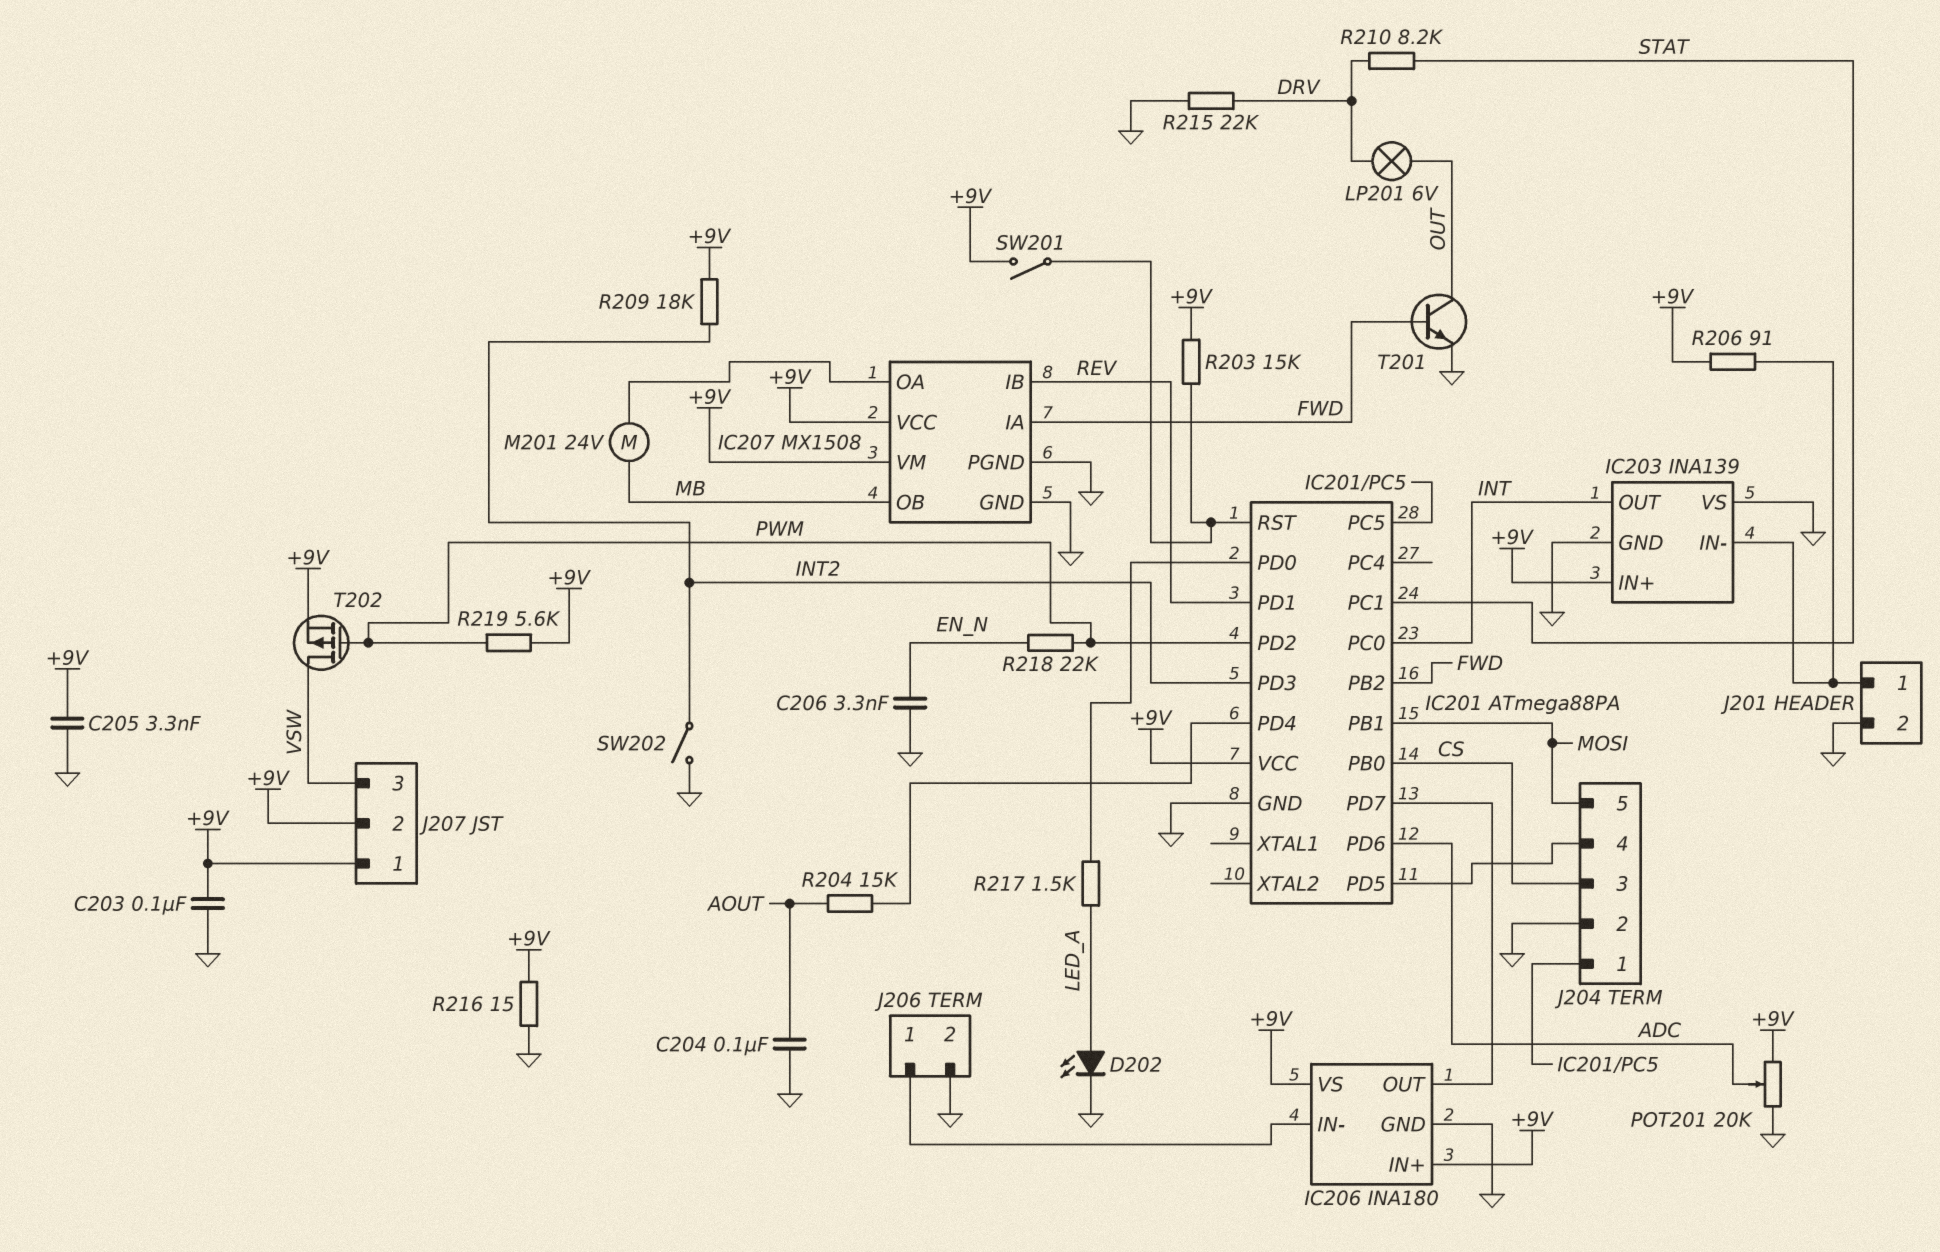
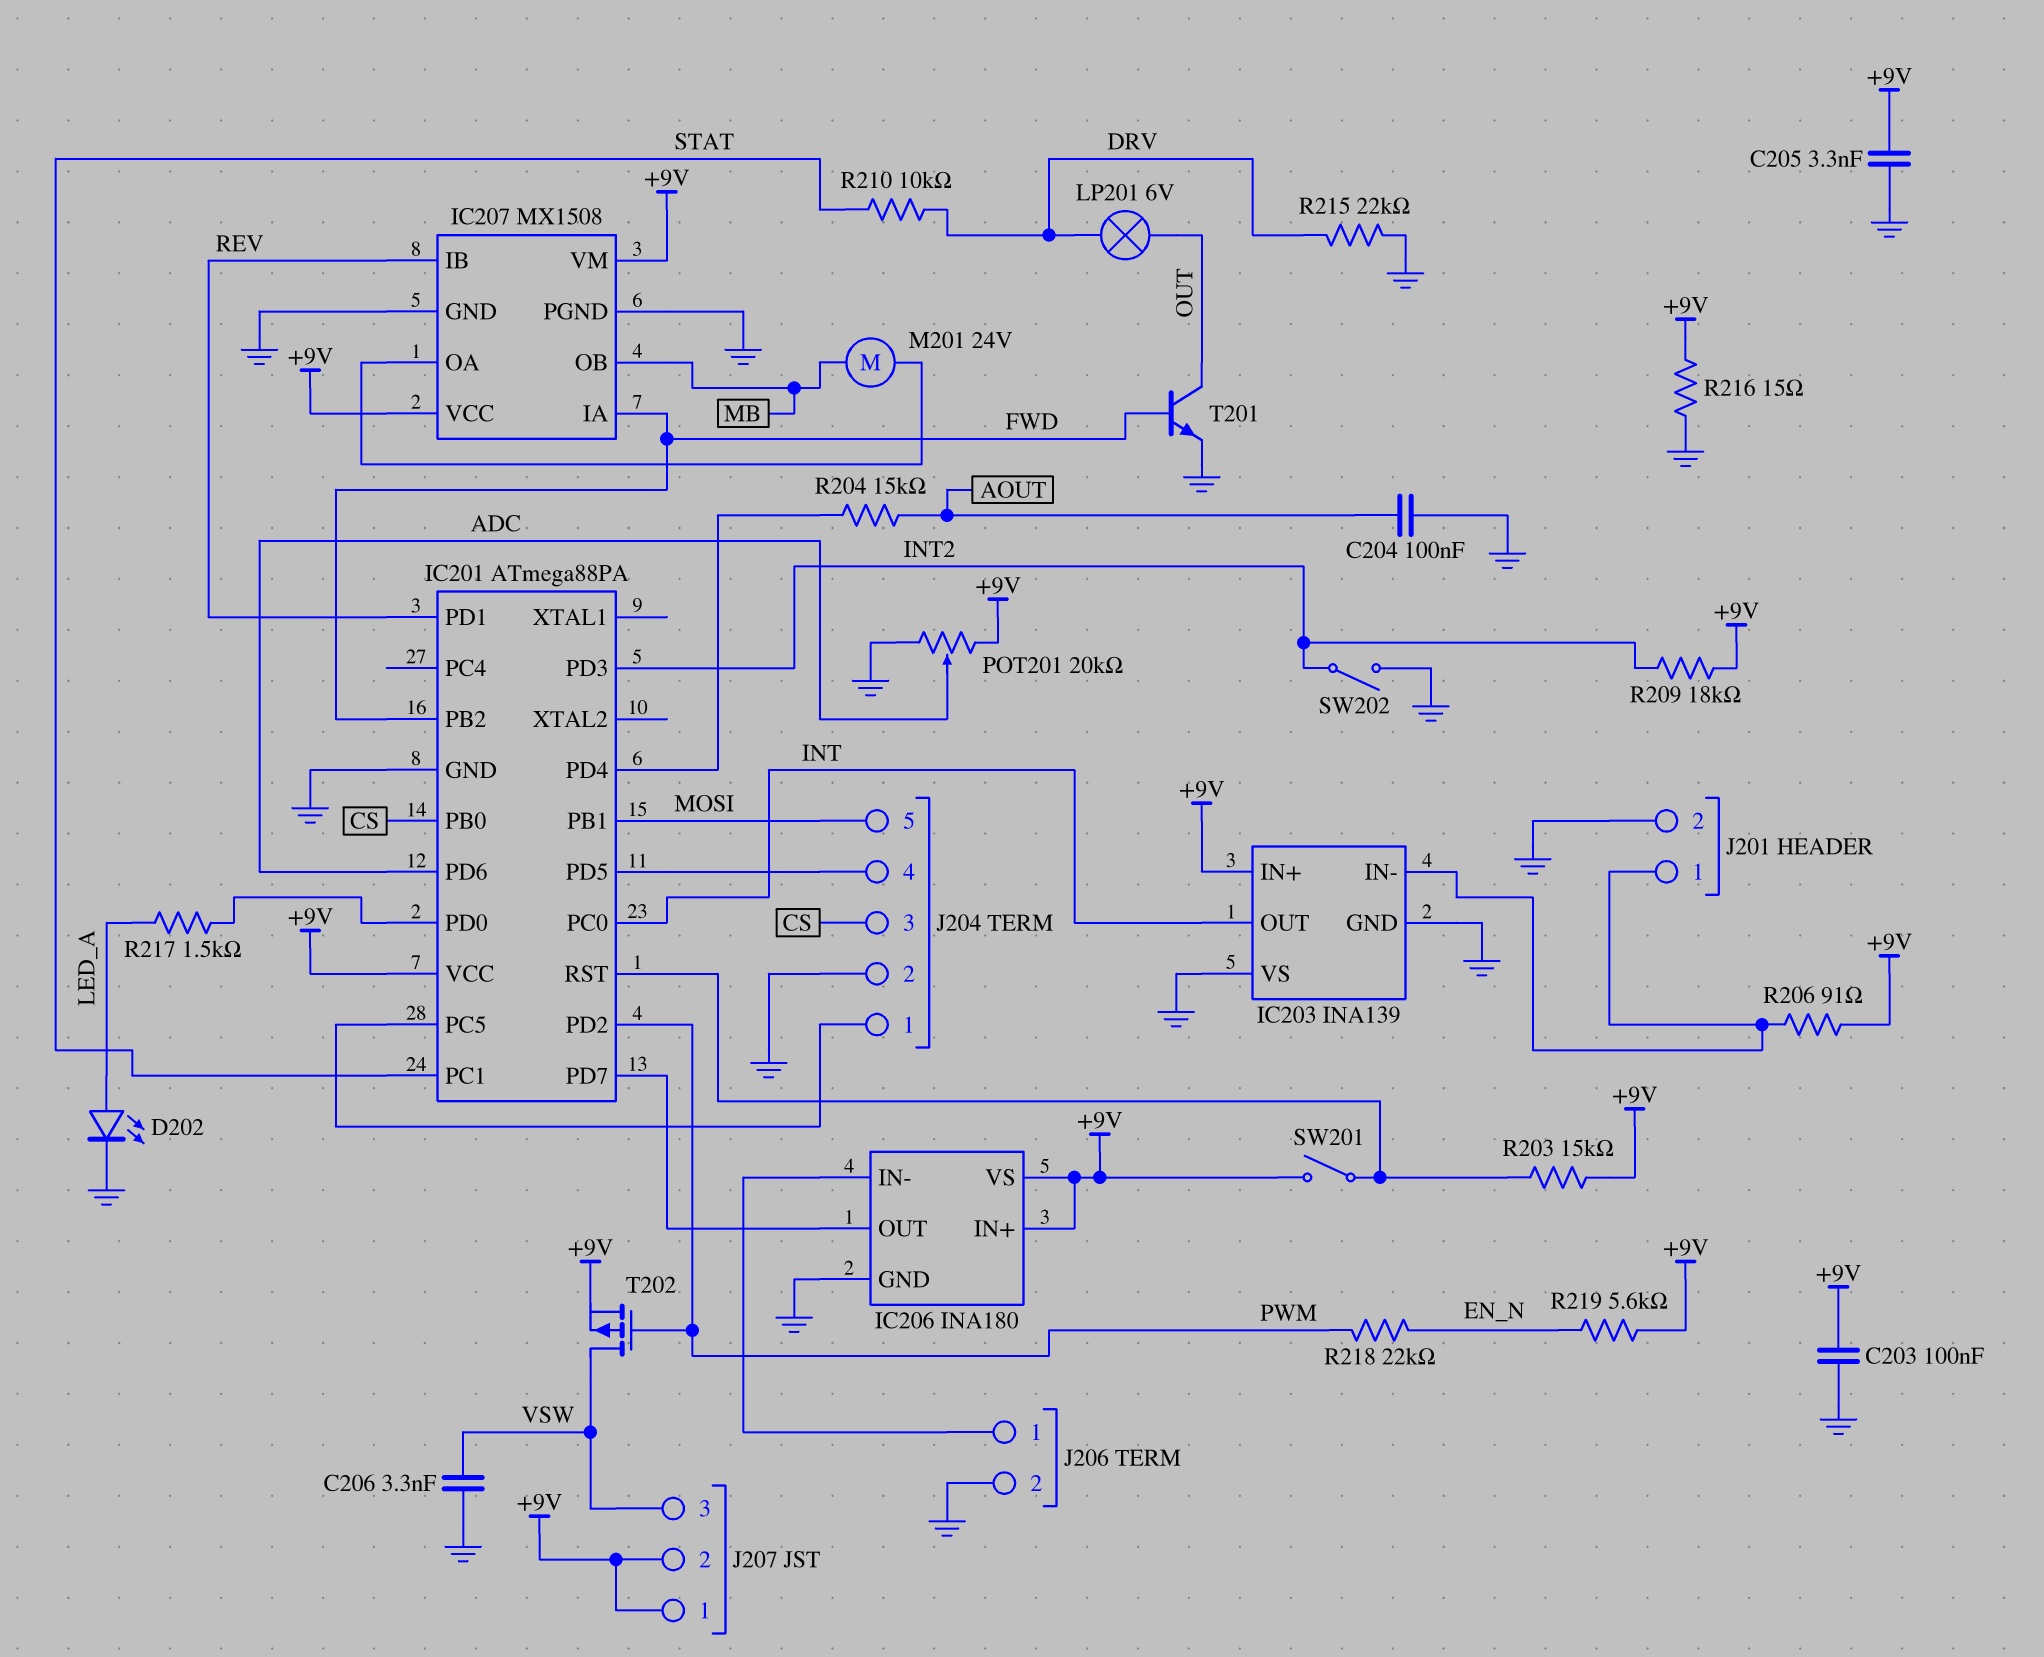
C206: 3.3nF (EN_N, GND) -> 3.3nF (GND, VSW)
R210: 8.2k (DRV, STAT) -> 10k (DRV, STAT)
R219: 5.6k (+9V, PWM) -> 5.6k (+9V, EN_N)

